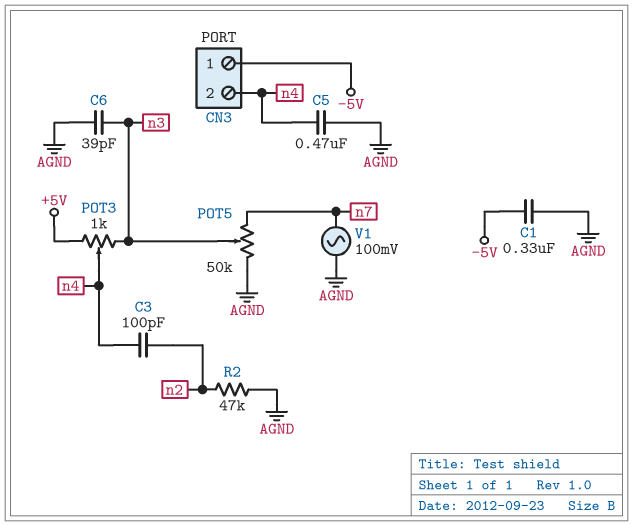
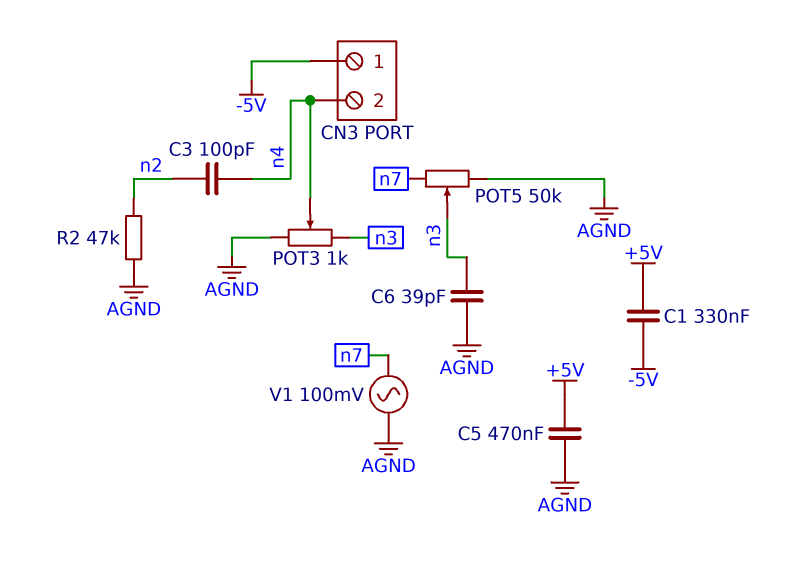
C1: 330nF (-5V, AGND) -> 330nF (+5V, -5V)
C5: 470nF (AGND, n4) -> 470nF (+5V, AGND)
POT3: 1k (+5V, n3, wiper n4) -> 1k (AGND, n3, wiper n4)

